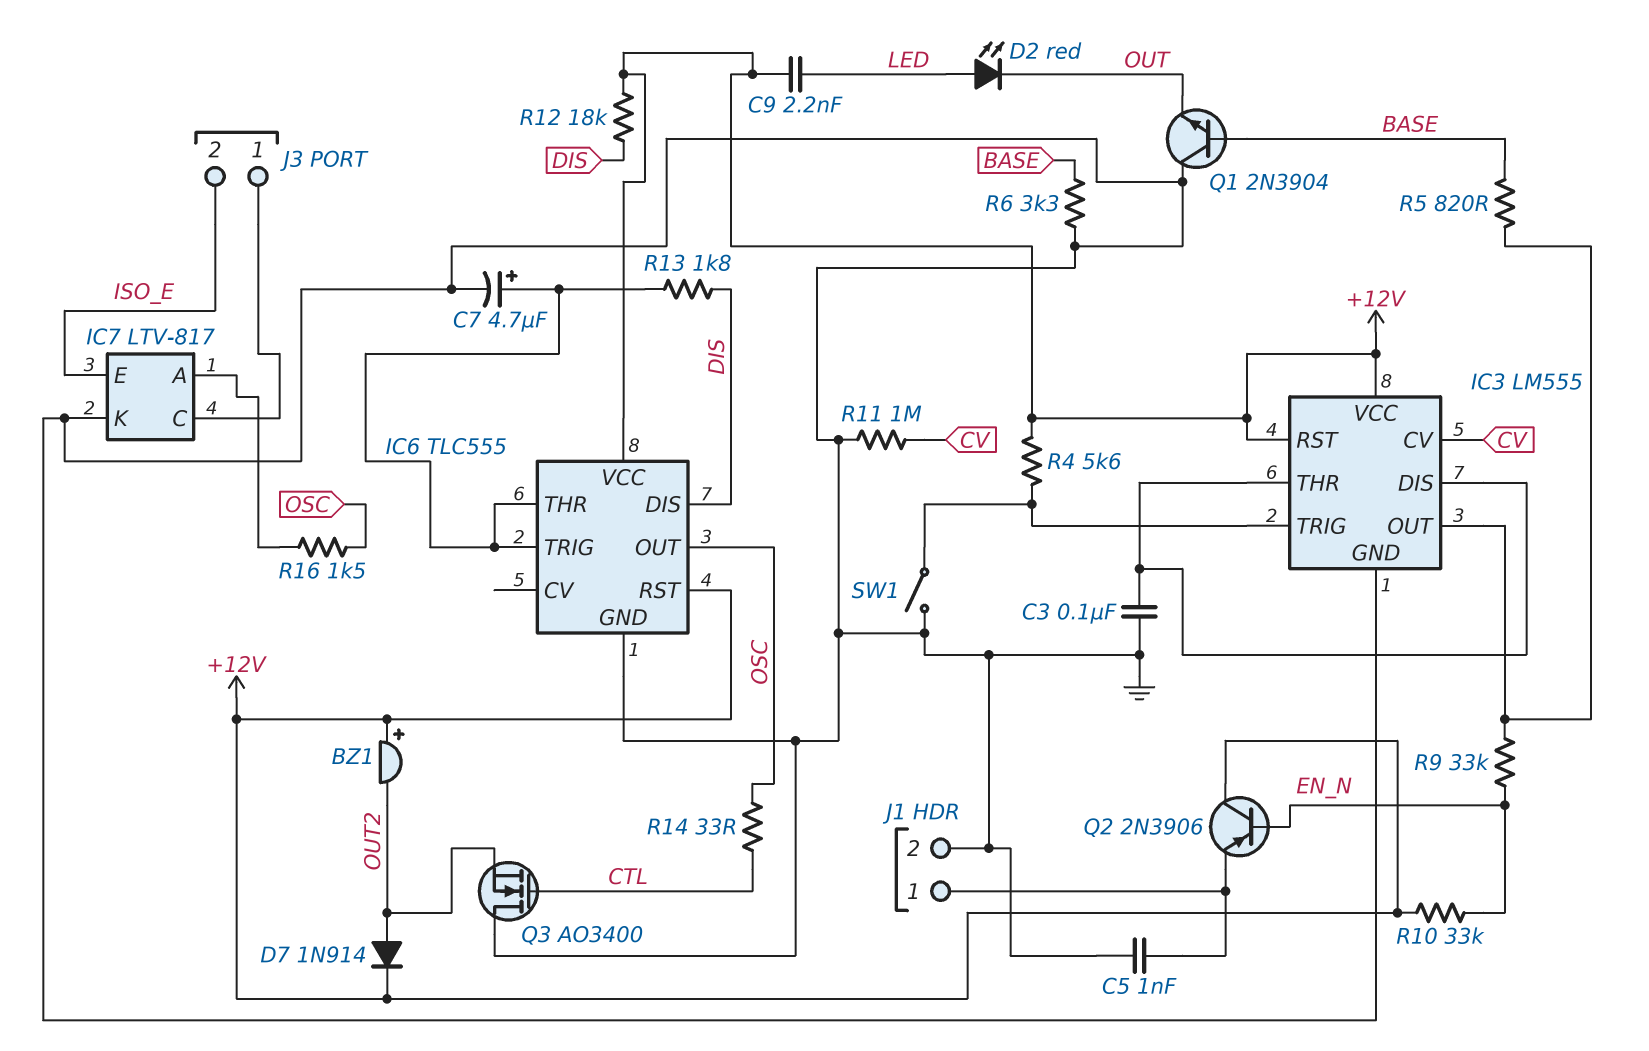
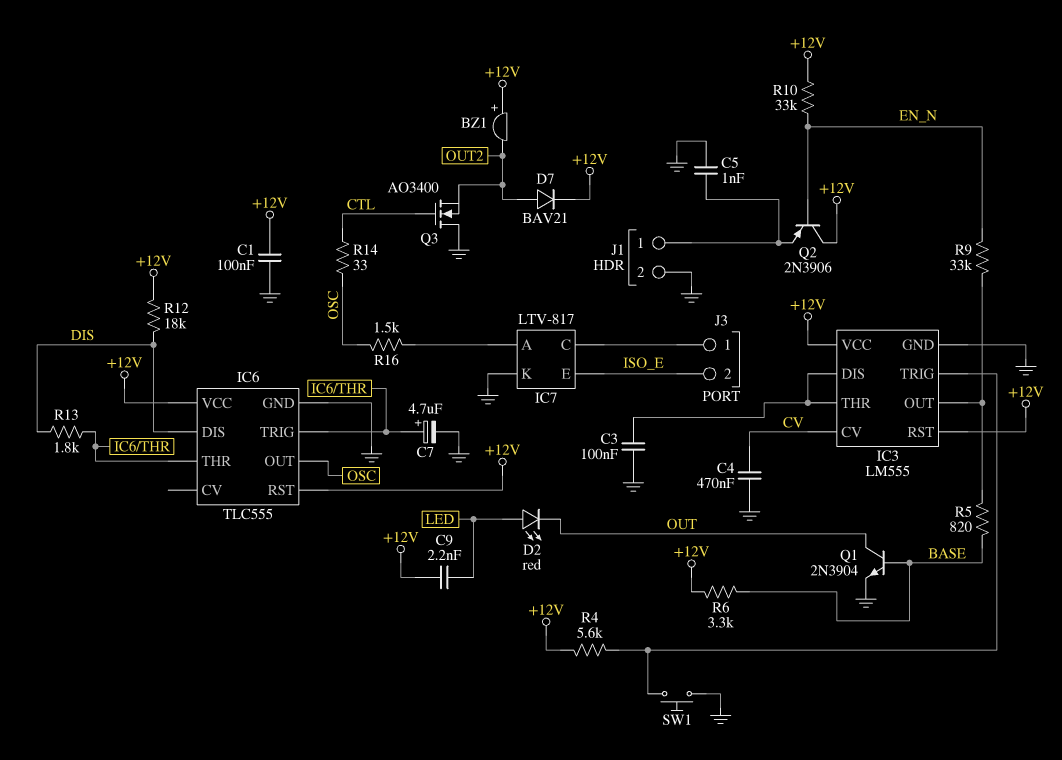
C1: none -> 100nF (+12V, GND)
C4: none -> 470nF (CV, GND)
D7: diode 1N914 (A OUT2, K +12V) -> diode BAV21 (A OUT2, K +12V)
Q1: NPN 2N3904 (B BASE, C GND, E OUT) -> NPN 2N3904 (B BASE, C OUT, E GND)
R6: 3.3k (BASE, GND) -> 3.3k (+12V, BASE)
R11: 1M (CV, GND) -> none
SW1: switch (GND, IC3/TRIG) -> button (GND, IC3/TRIG)

